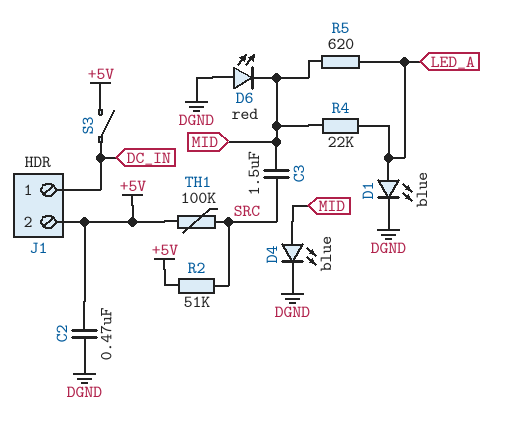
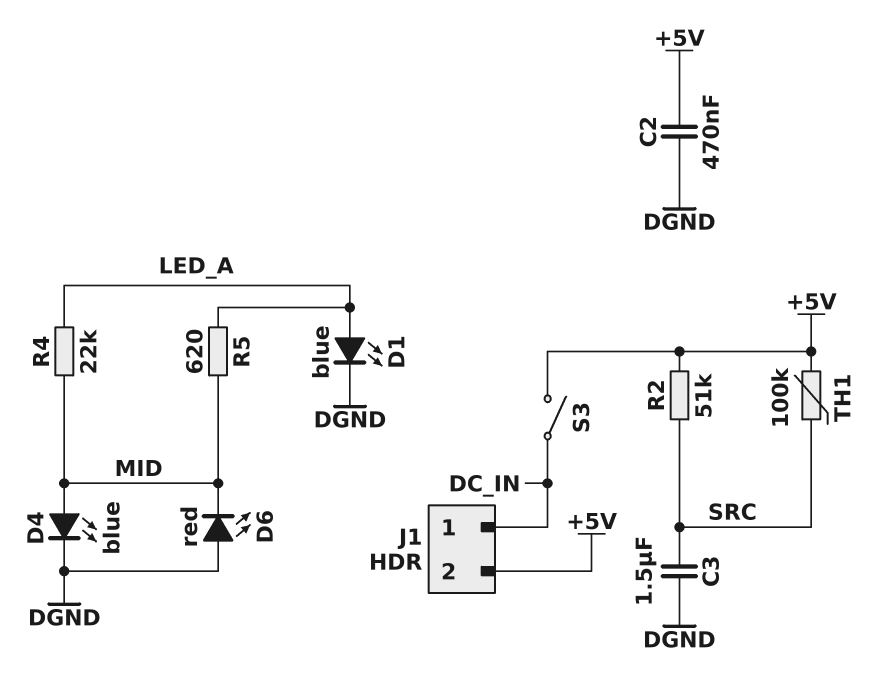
C3: 1.5uF (MID, SRC) -> 1.5uF (DGND, SRC)

